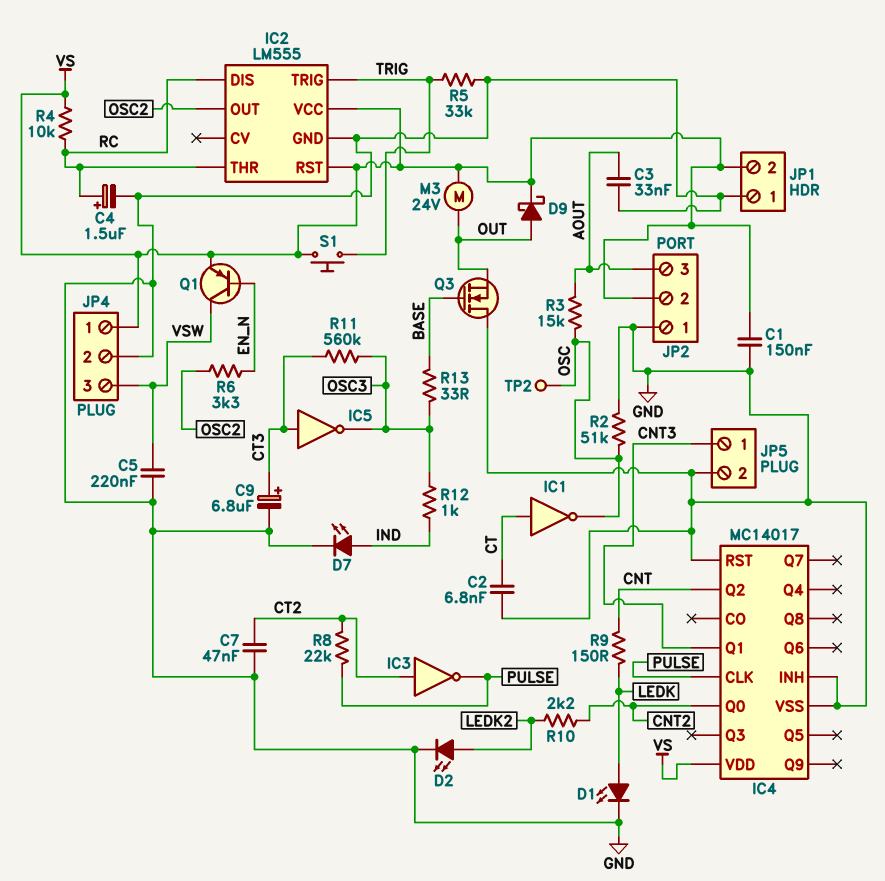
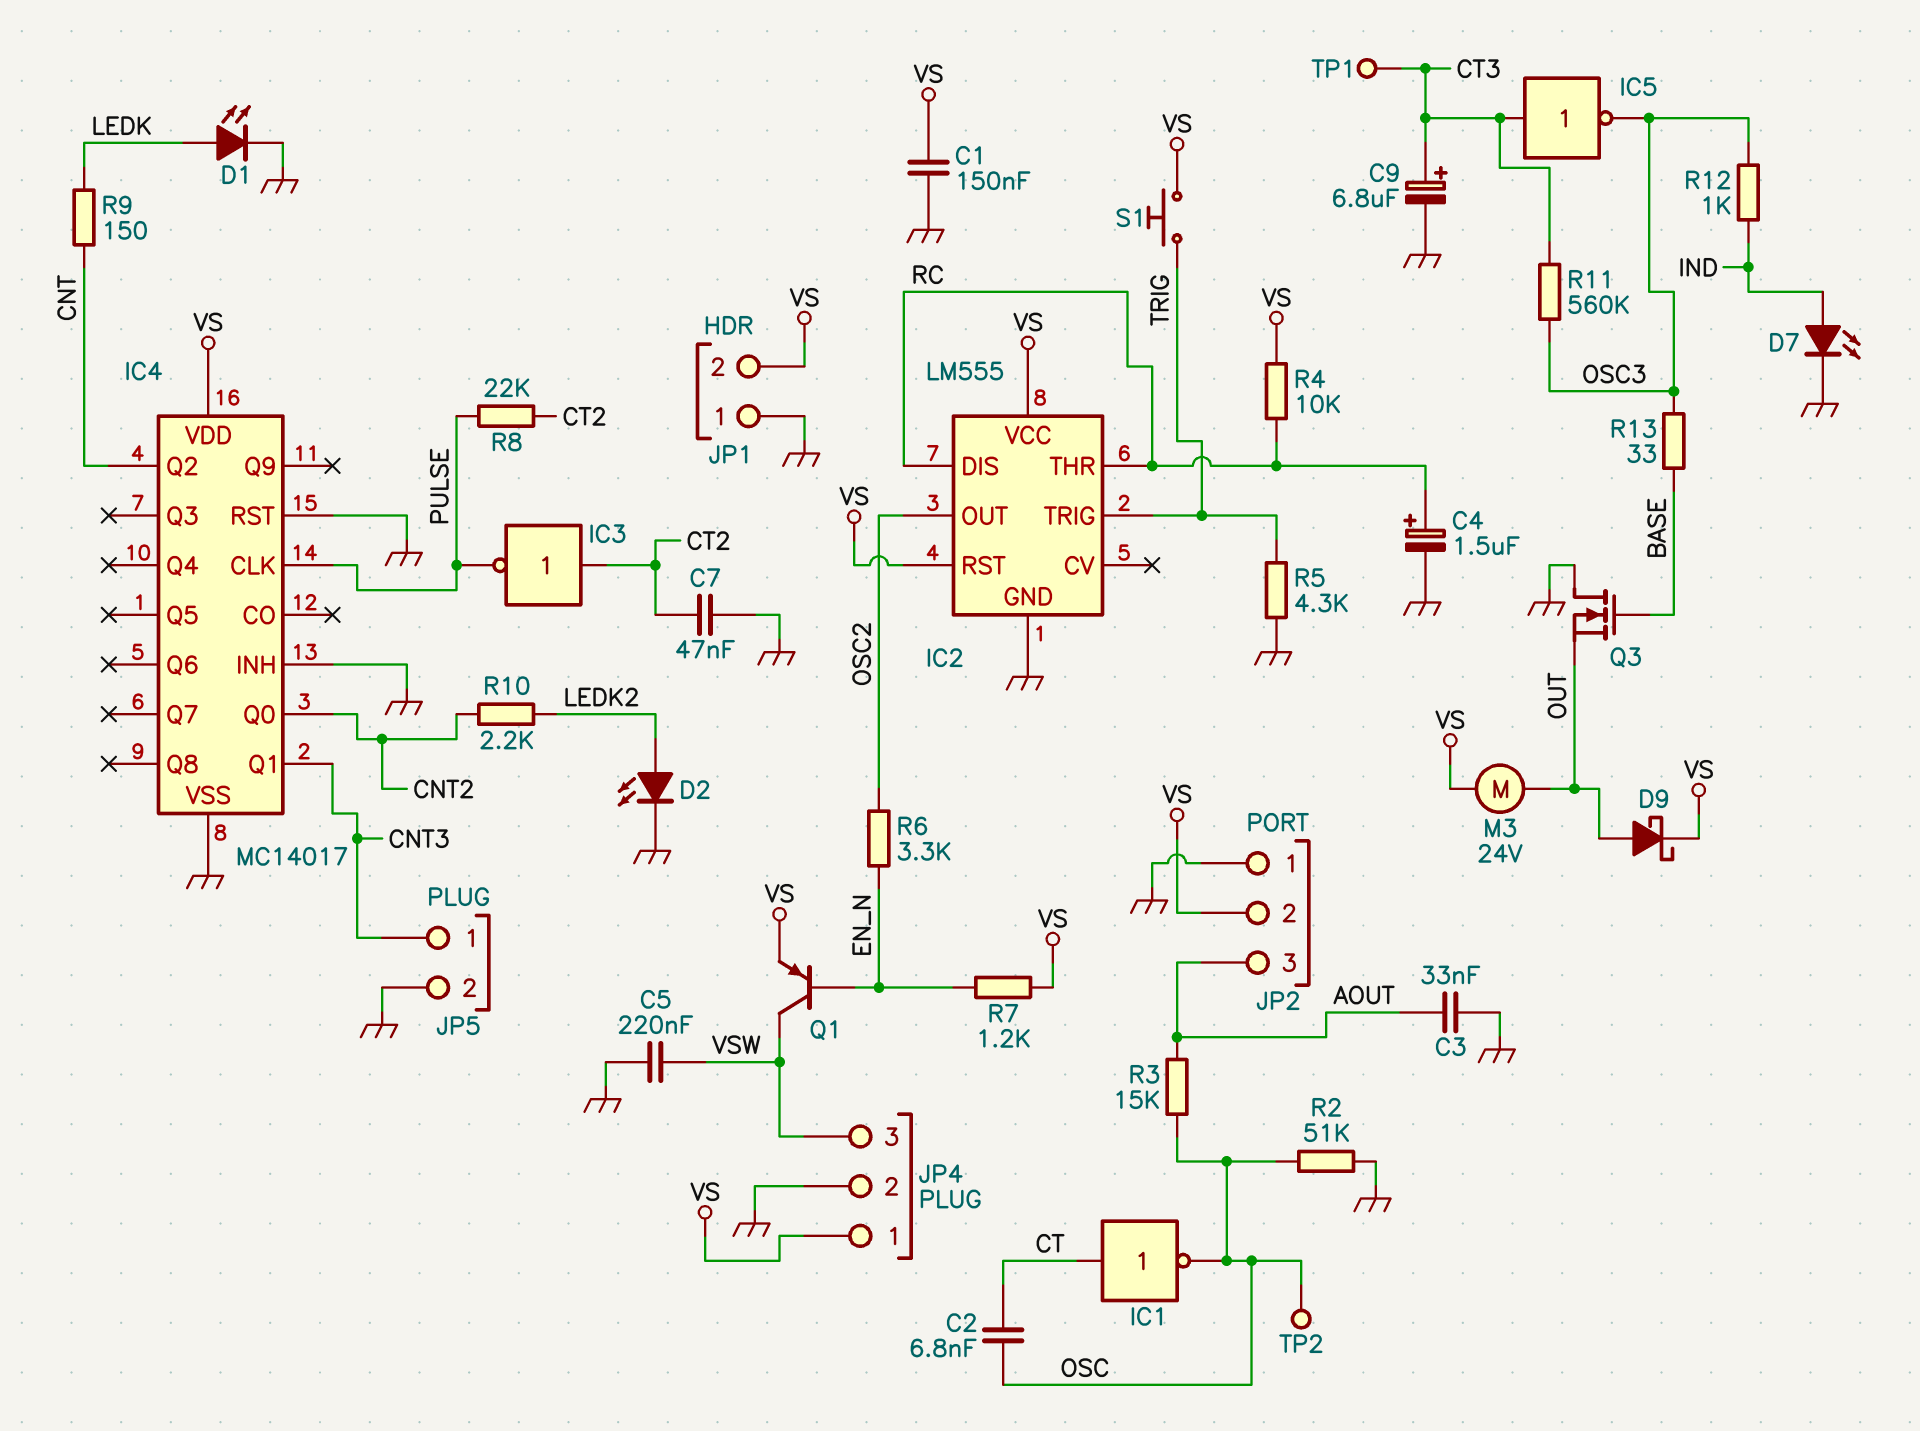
C2: 6.8nF (CT, GND) -> 6.8nF (CT, OSC)
R5: 33k (GND, TRIG) -> 4.3k (GND, TRIG)
R7: none -> 1.2k (EN_N, VS)
TP1: none -> test point (CT3)

